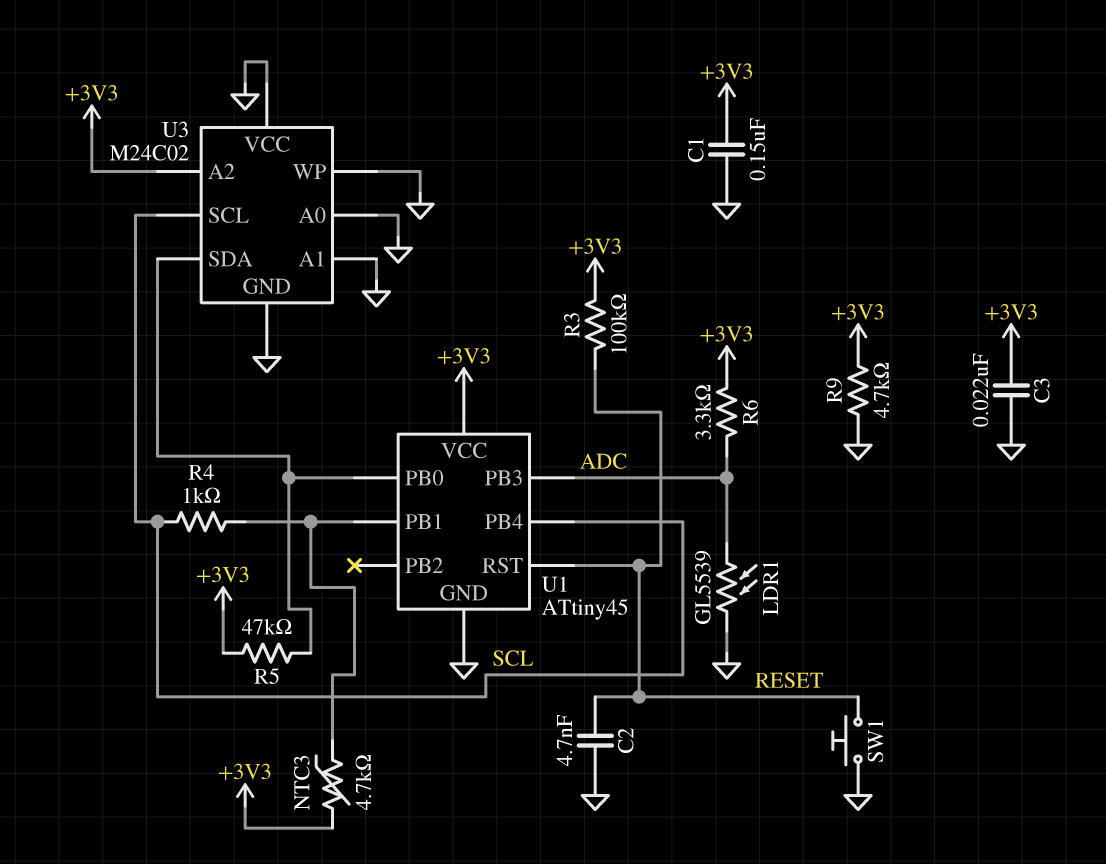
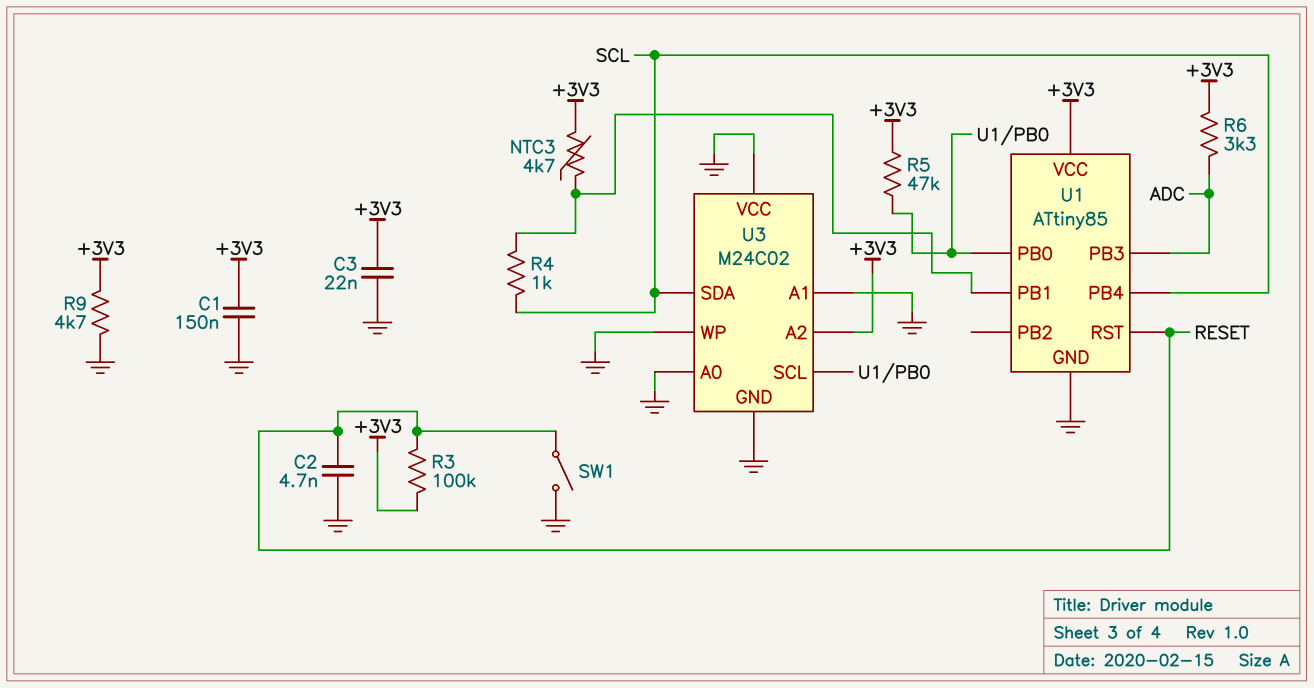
LDR1: GL5539 (ADC, GND) -> none
SW1: button (GND, RESET) -> switch (GND, RESET)
U1: ATtiny45 -> ATtiny85
U3 pin SCL: SCL -> U1/PB0
U3 pin SDA: U1/PB0 -> SCL

